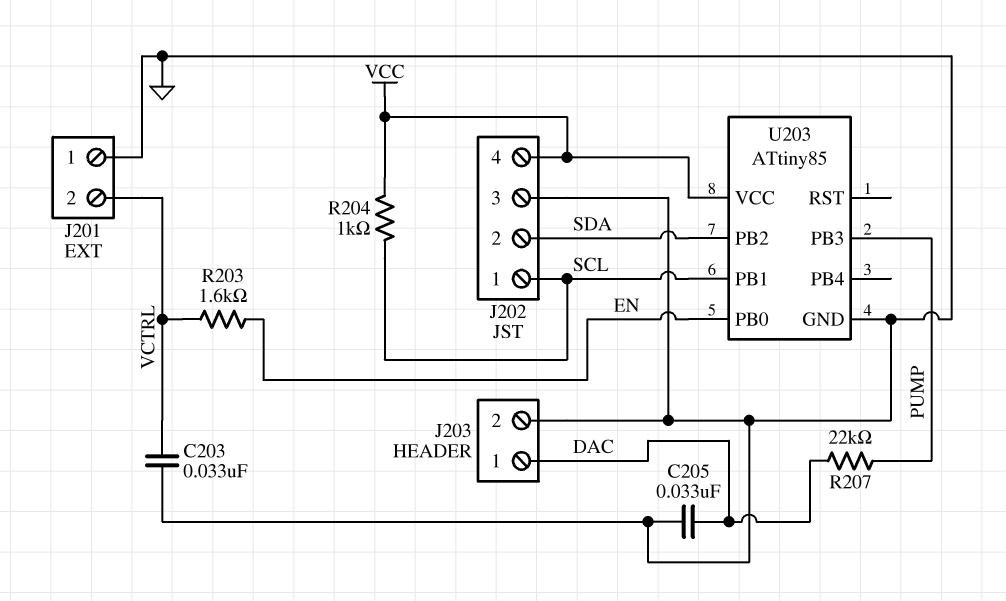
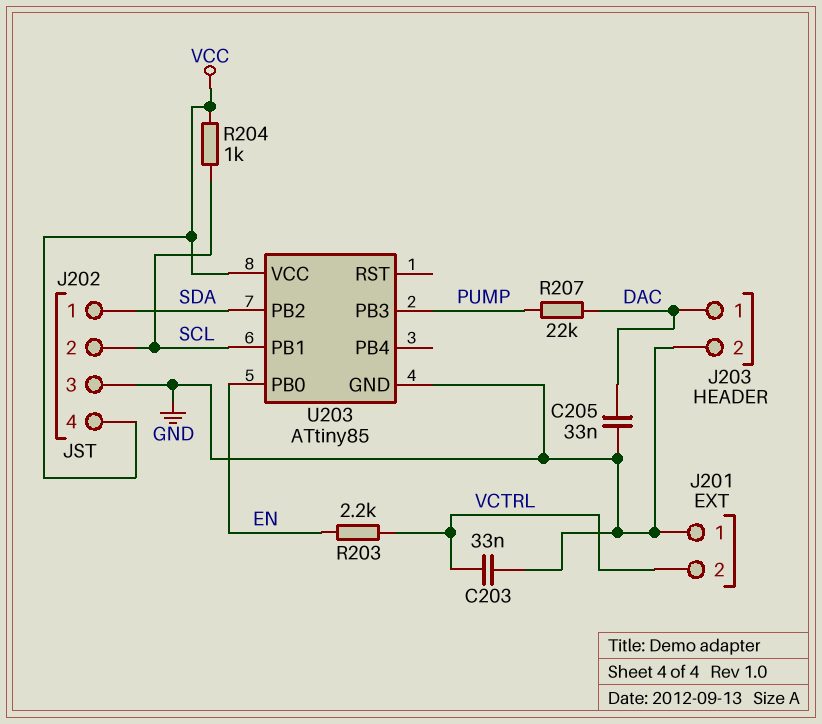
J202 pin 1: SCL -> SDA
J202 pin 2: SDA -> SCL
R203: 1.6k (EN, VCTRL) -> 2.2k (EN, VCTRL)

